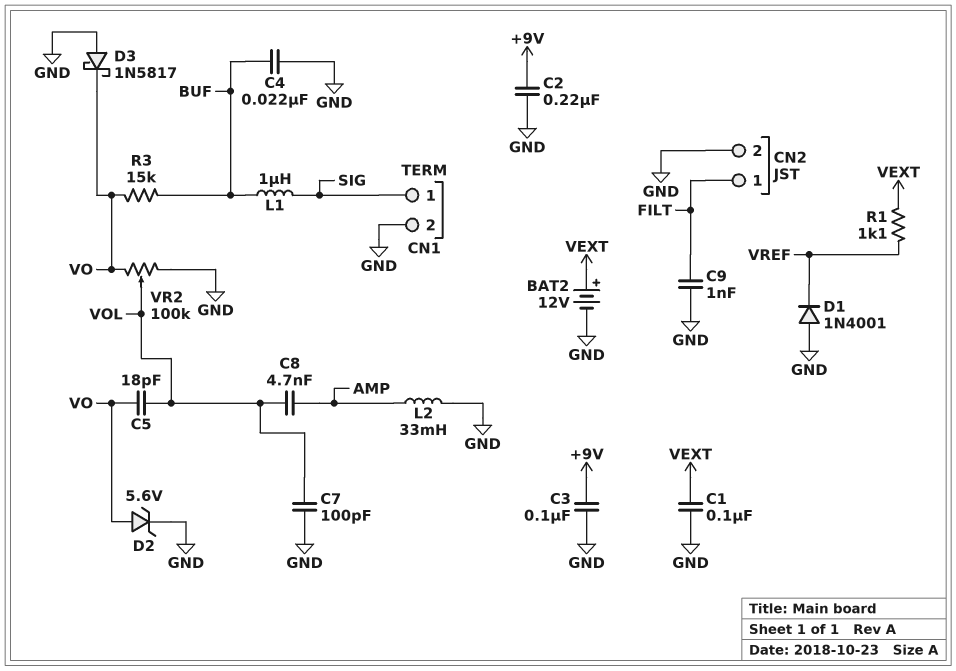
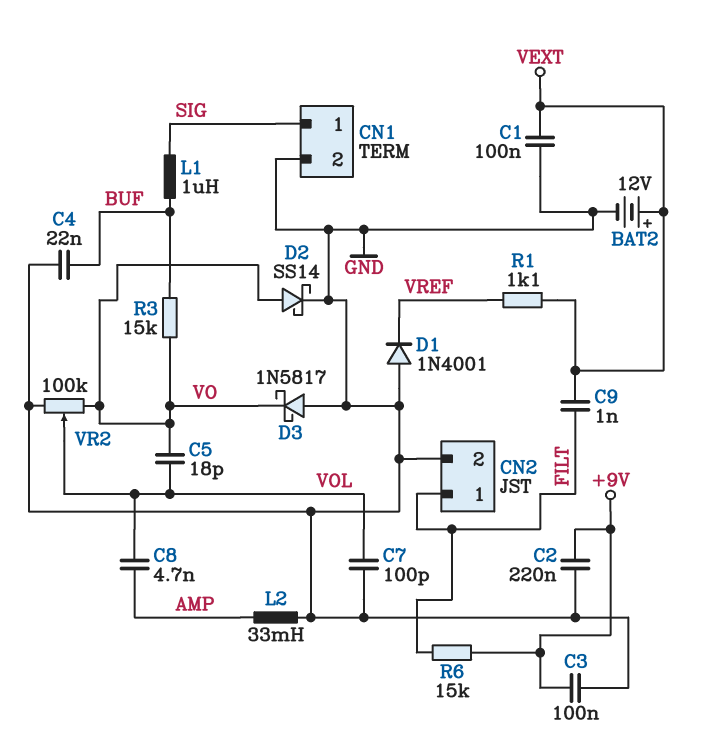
C9: 1nF (FILT, GND) -> 1nF (FILT, VEXT)
D2: zener 5.6V (A VO, K GND) -> schottky SS14 (A VO, K GND)
R6: none -> 15k (+9V, FILT)

